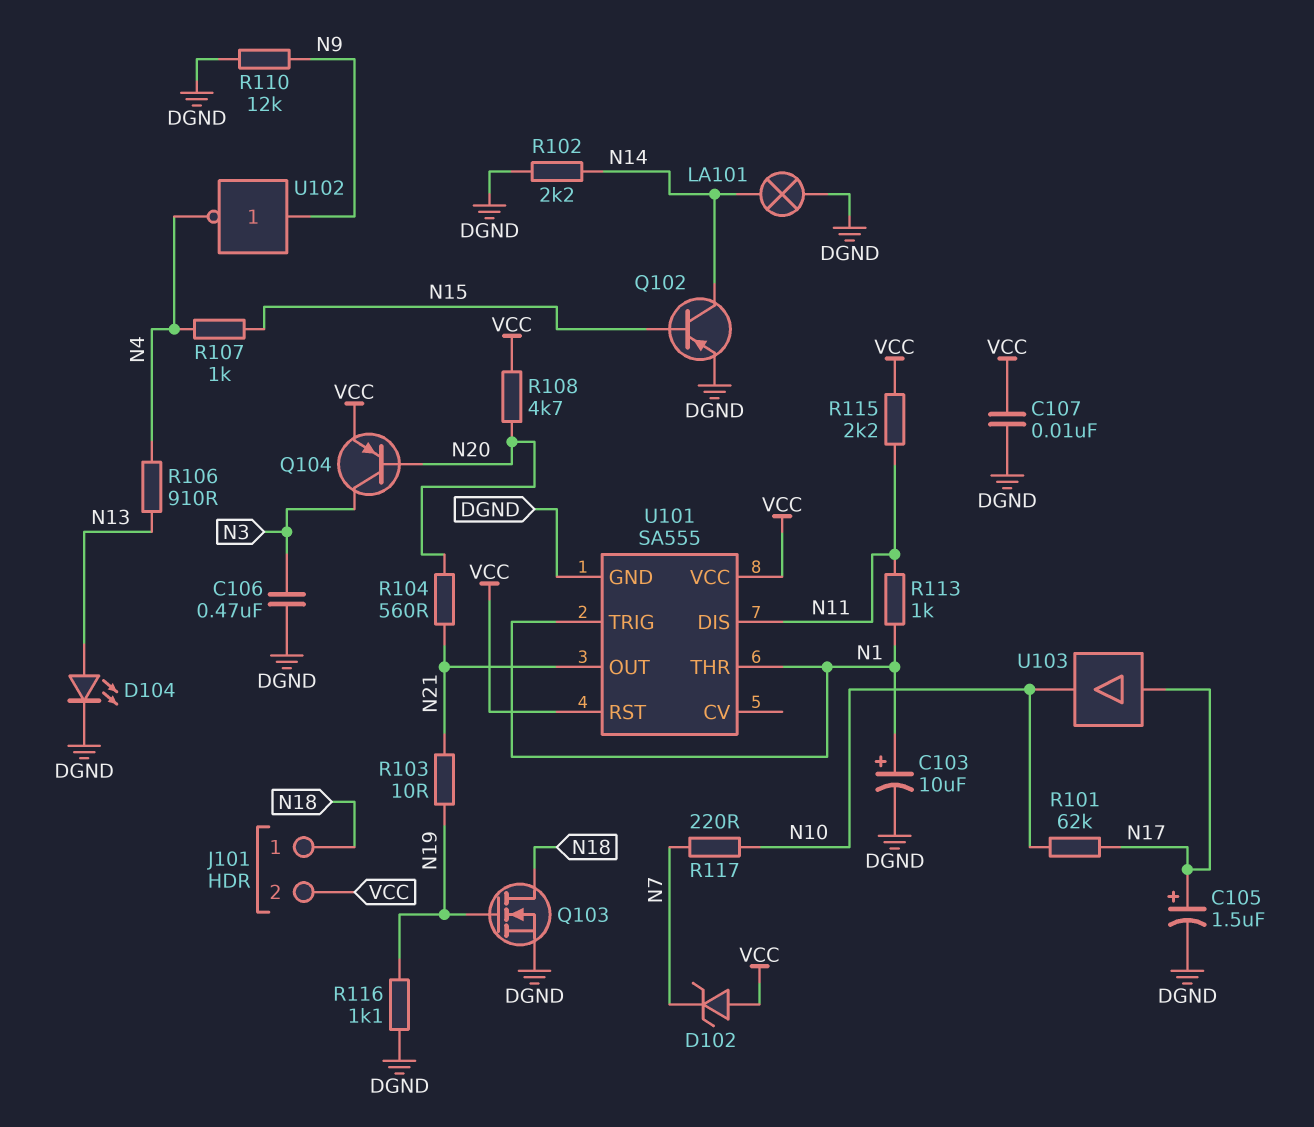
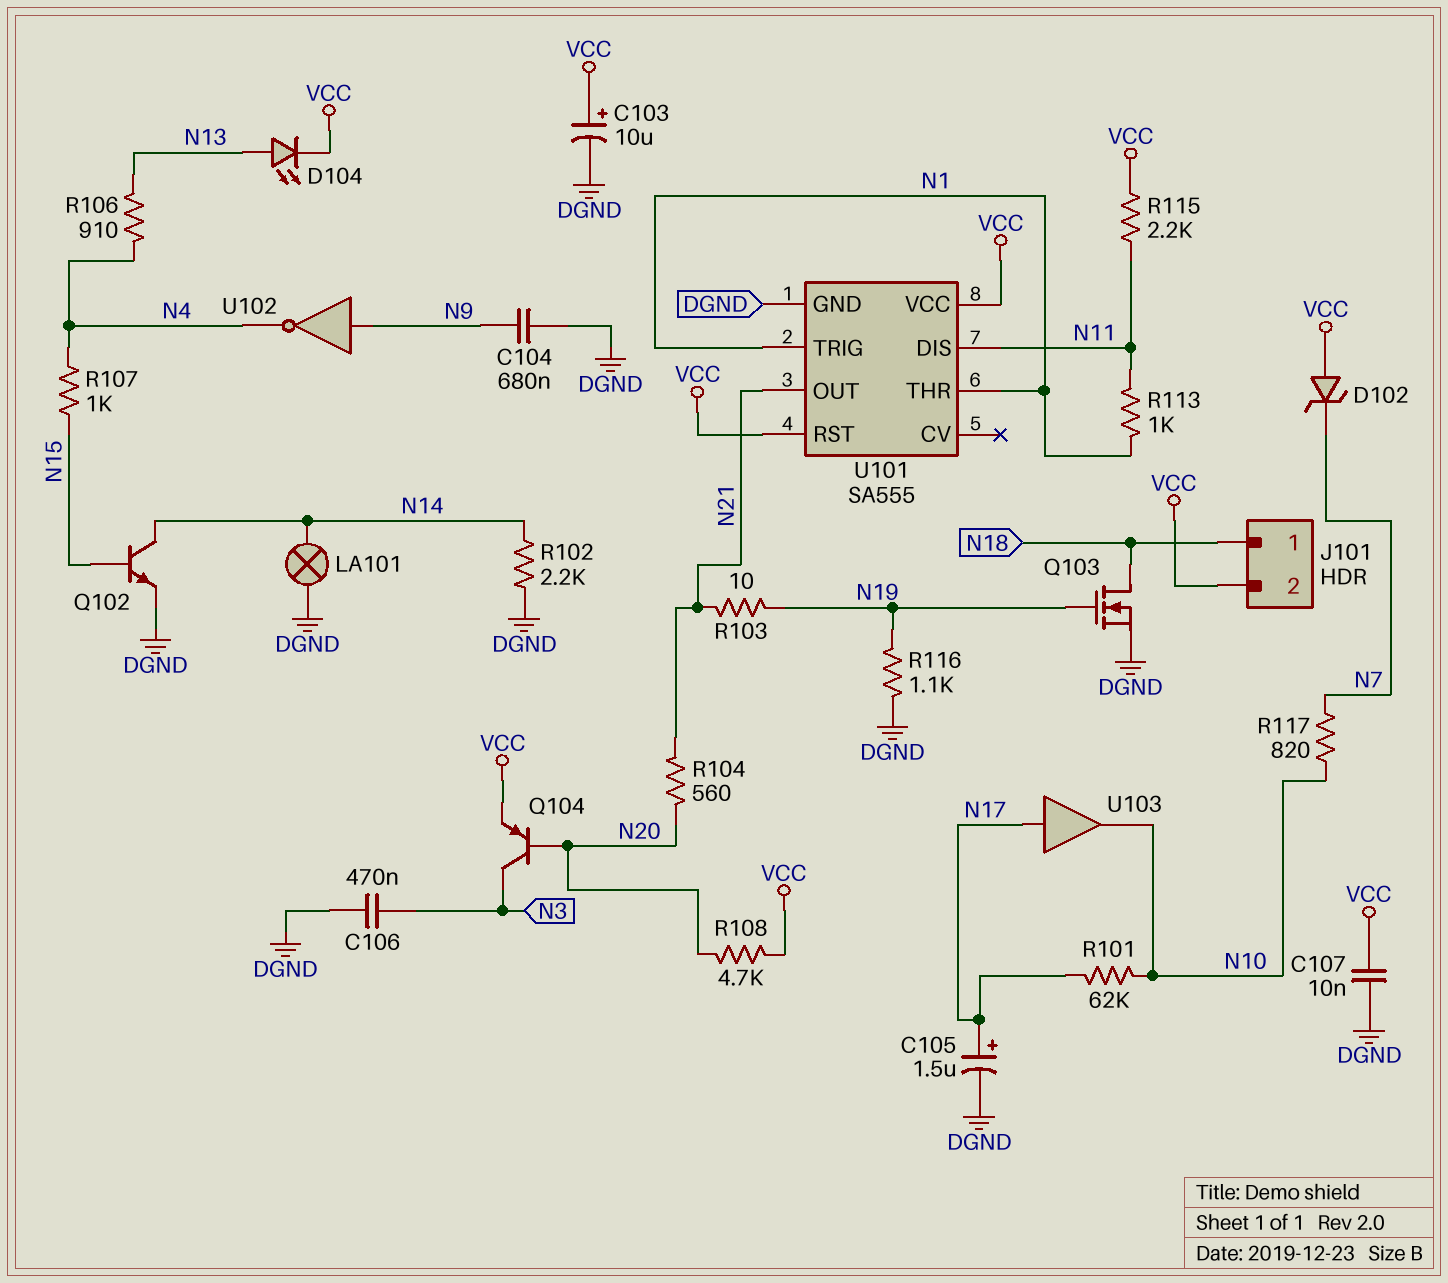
C103: 10uF (plus N1, minus DGND) -> 10uF (plus VCC, minus DGND)
C104: none -> 680nF (DGND, N9)
D104: LED (A N13, K DGND) -> LED (A N13, K VCC)
Q102: PNP (B N15, C N14, E DGND) -> NPN (B N15, C N14, E DGND)
R110: 12k (DGND, N9) -> none
R117: 220 (N7, N10) -> 820 (N7, N10)

